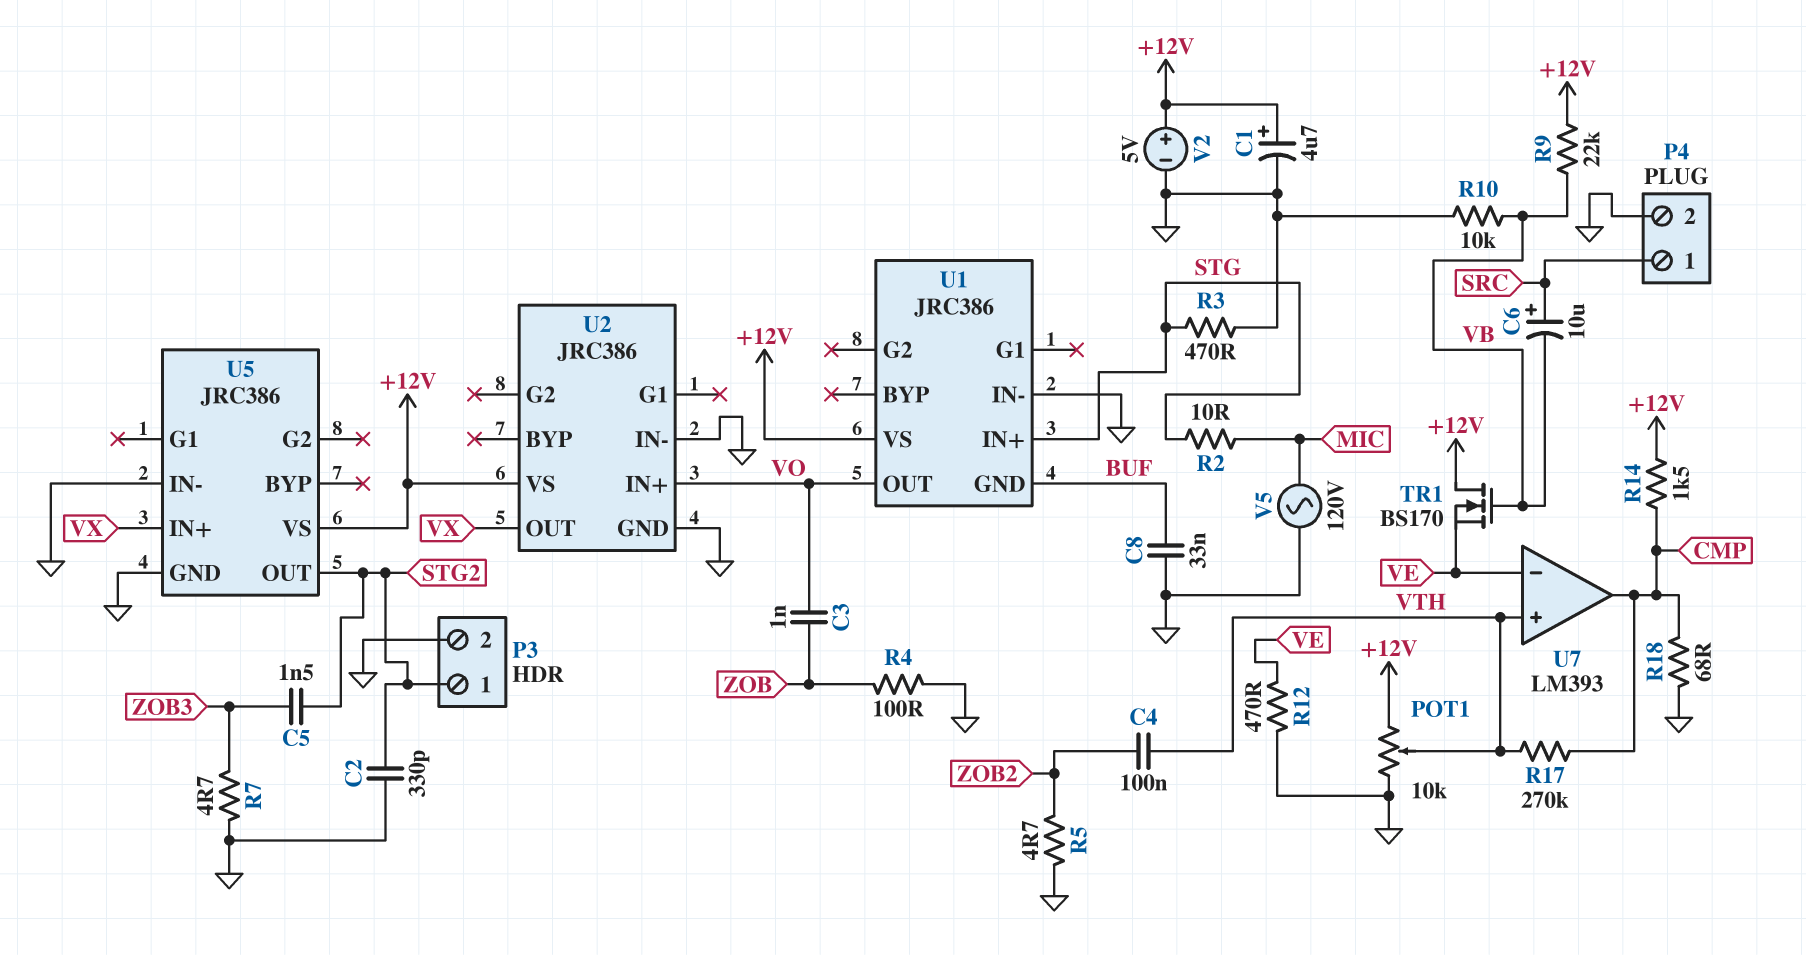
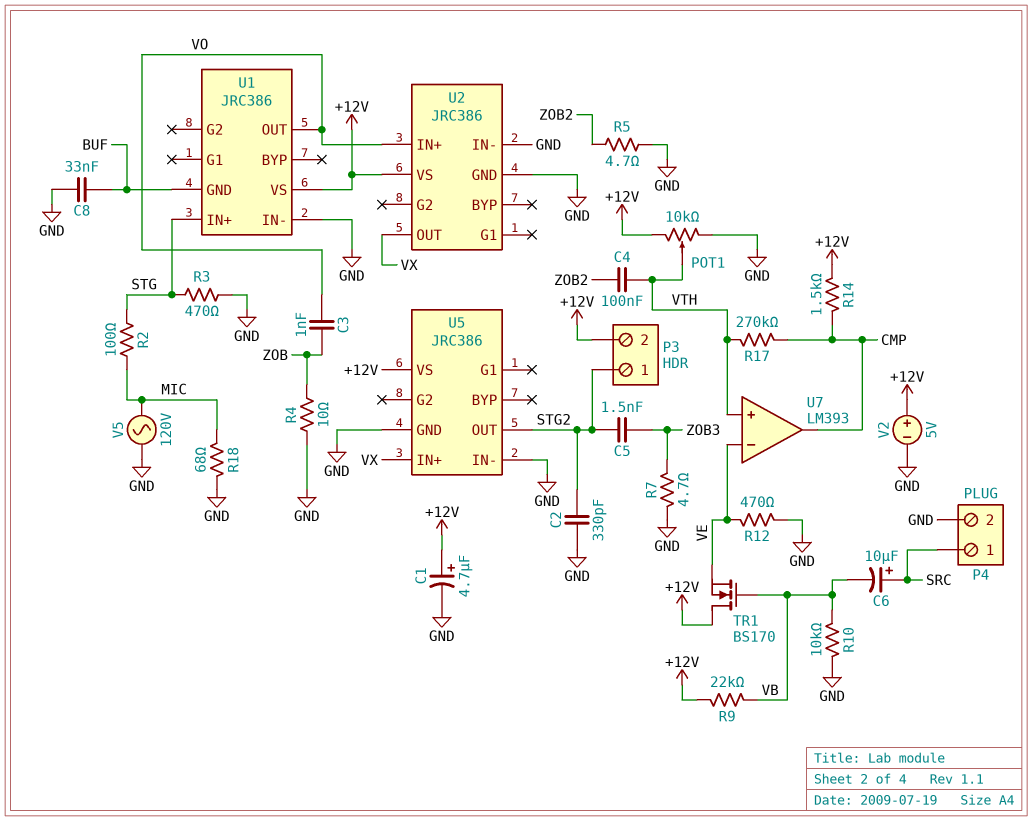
P3 pin 2: GND -> +12V
R2: 10 (MIC, STG) -> 100 (MIC, STG)
R4: 100 (GND, ZOB) -> 10 (GND, ZOB)
R18: 68 (CMP, GND) -> 68 (GND, MIC)

